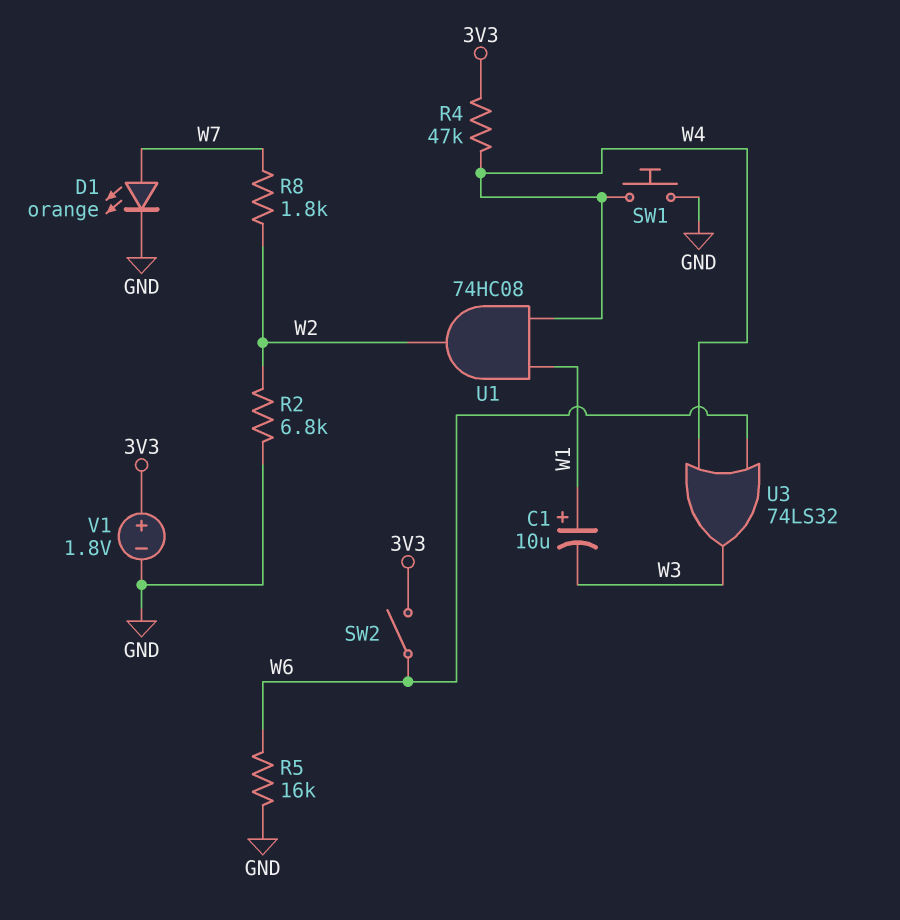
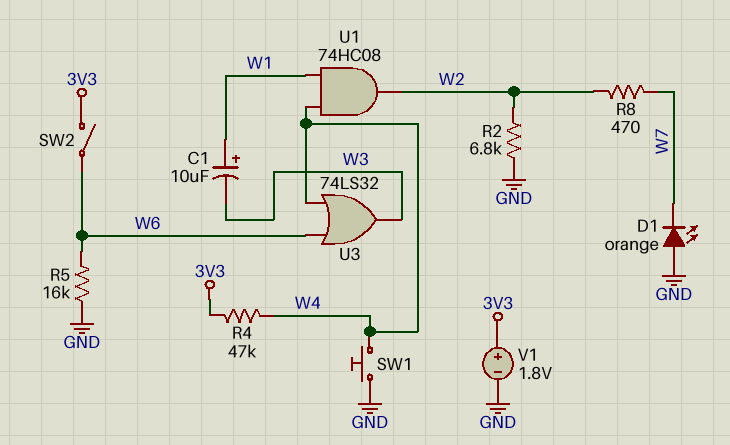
D1: LED orange (A W7, K GND) -> LED orange (A GND, K W7)
R8: 1.8k (W2, W7) -> 470 (W2, W7)

